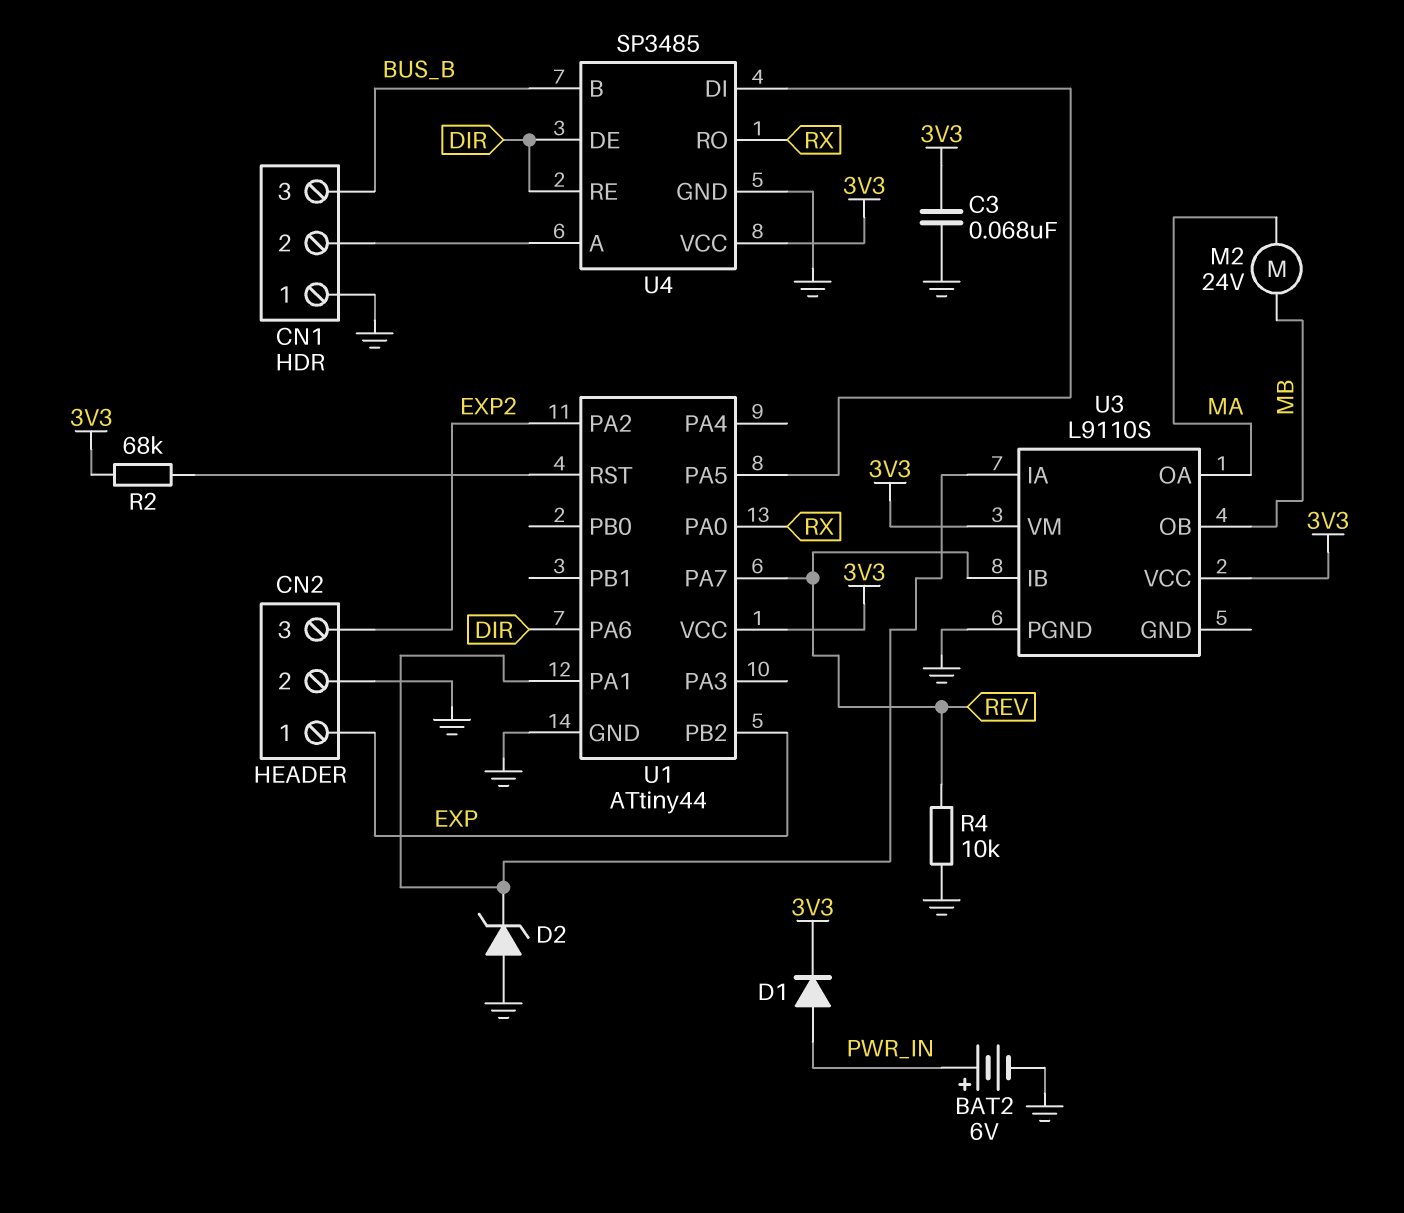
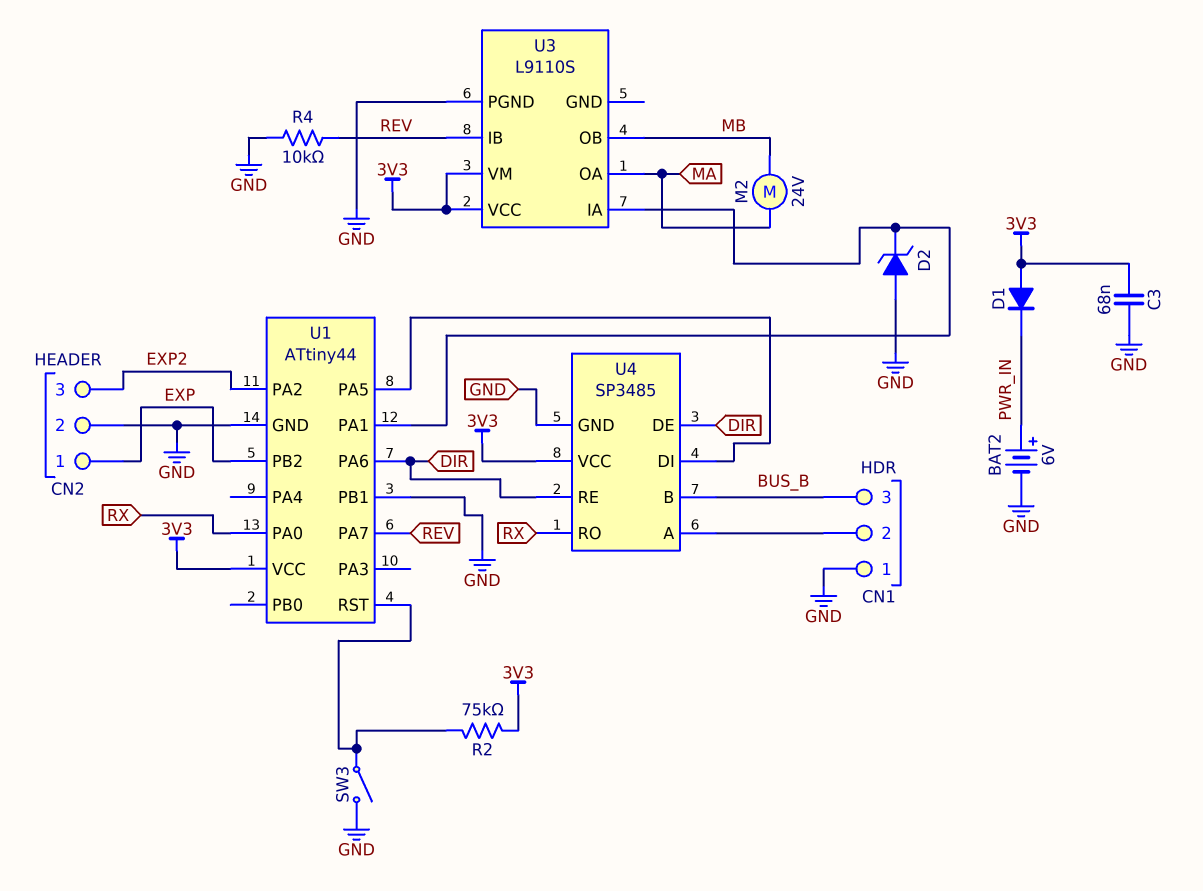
D1: diode (A PWR_IN, K 3V3) -> diode (A 3V3, K PWR_IN)
R2: 68k (3V3, U1/RST) -> 75k (3V3, U1/RST)
SW3: none -> switch (GND, U1/RST)
U1 pin PB1: none -> GND

